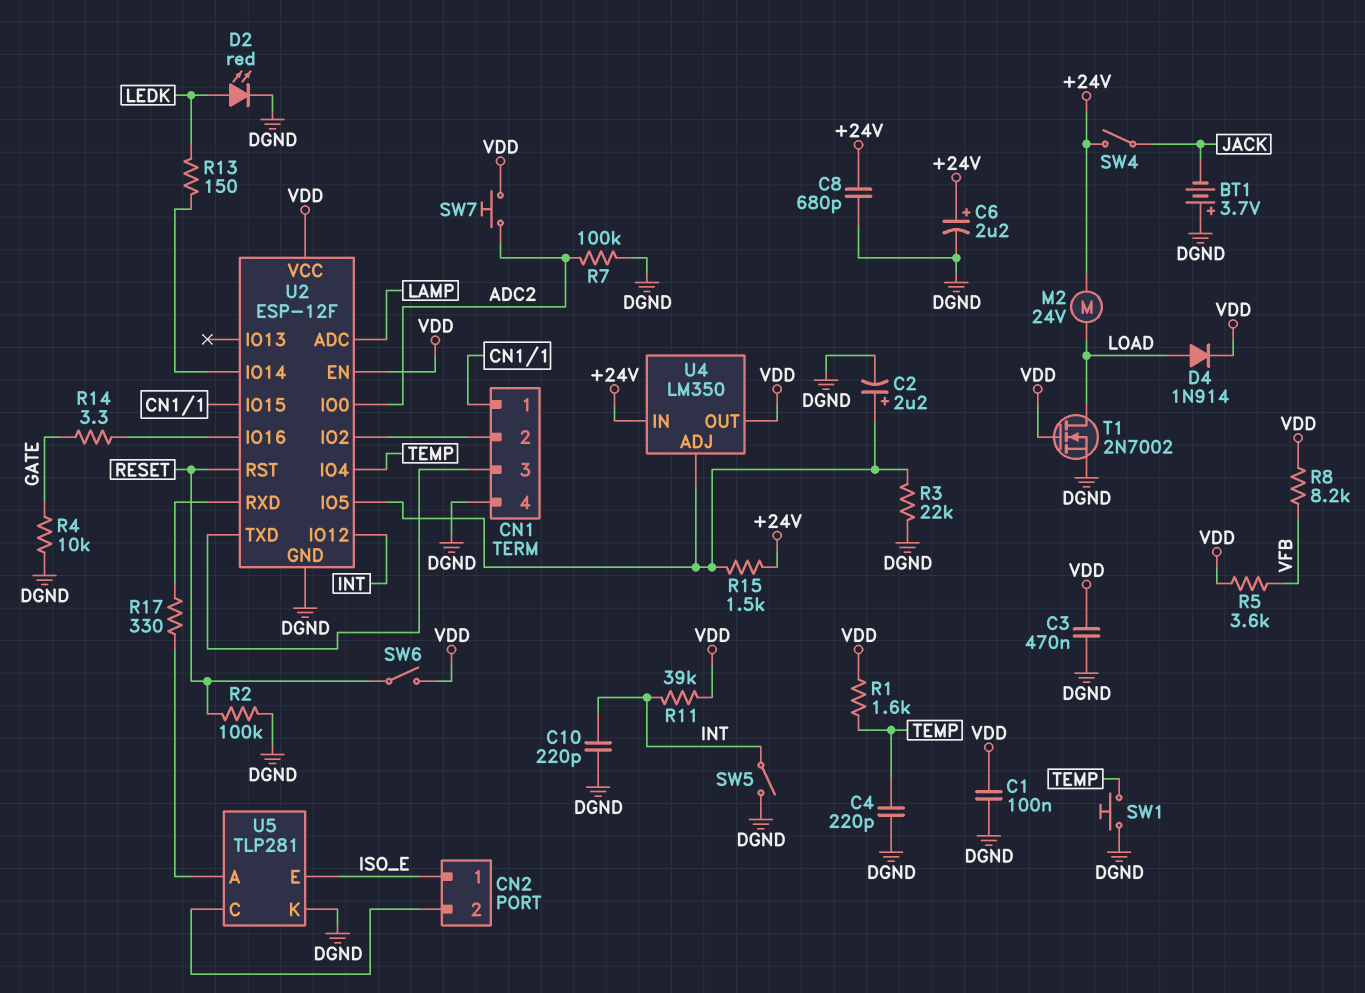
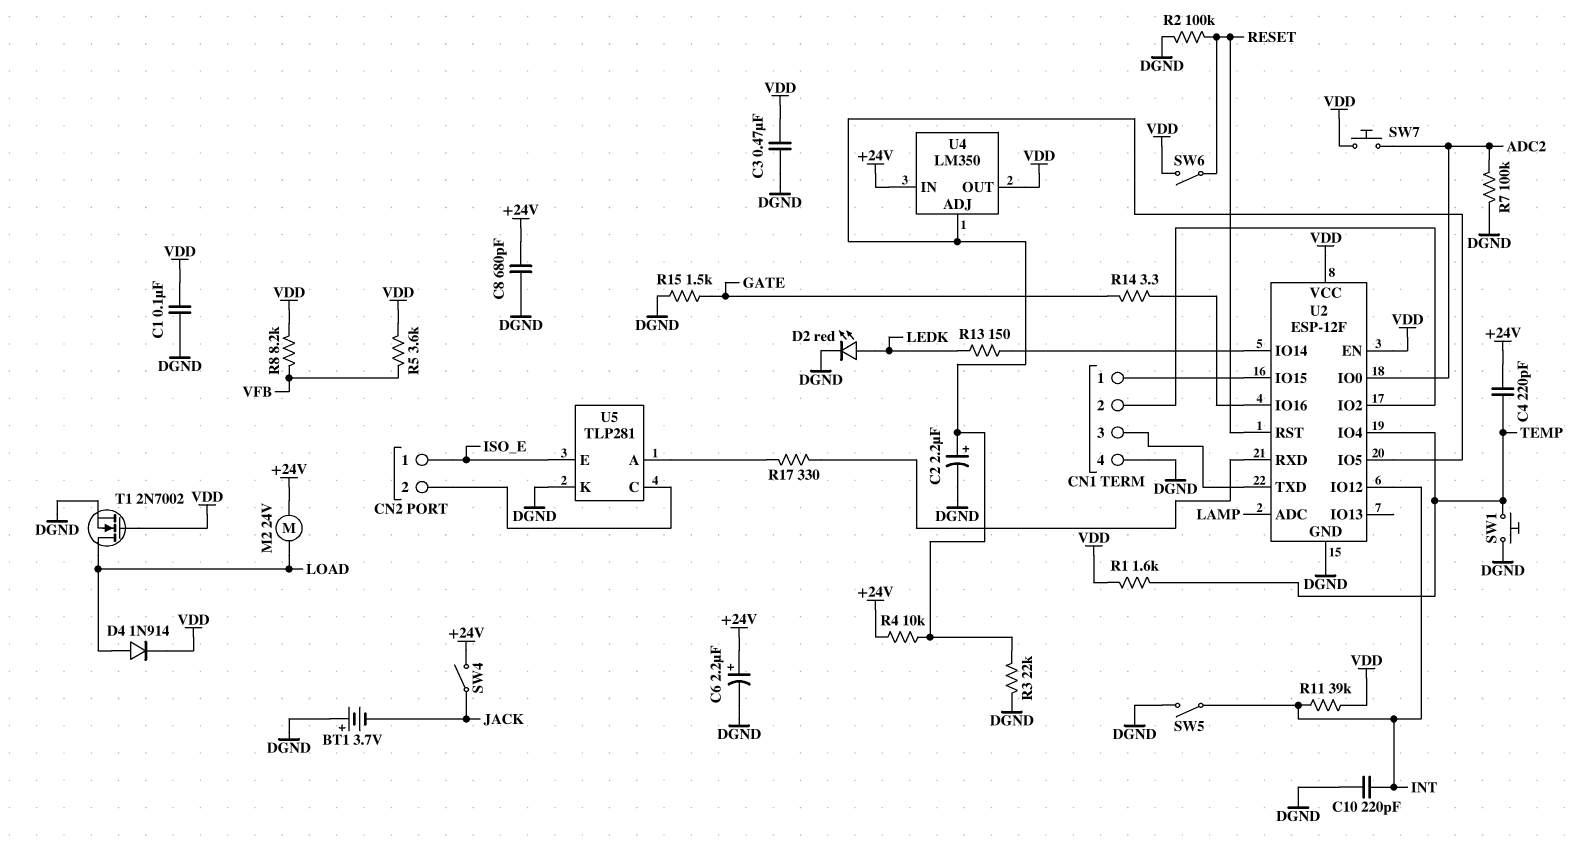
C4: 220pF (DGND, TEMP) -> 220pF (+24V, TEMP)
R4: 10k (DGND, GATE) -> 10k (+24V, U2/IO5)
R15: 1.5k (+24V, U2/IO5) -> 1.5k (DGND, GATE)

